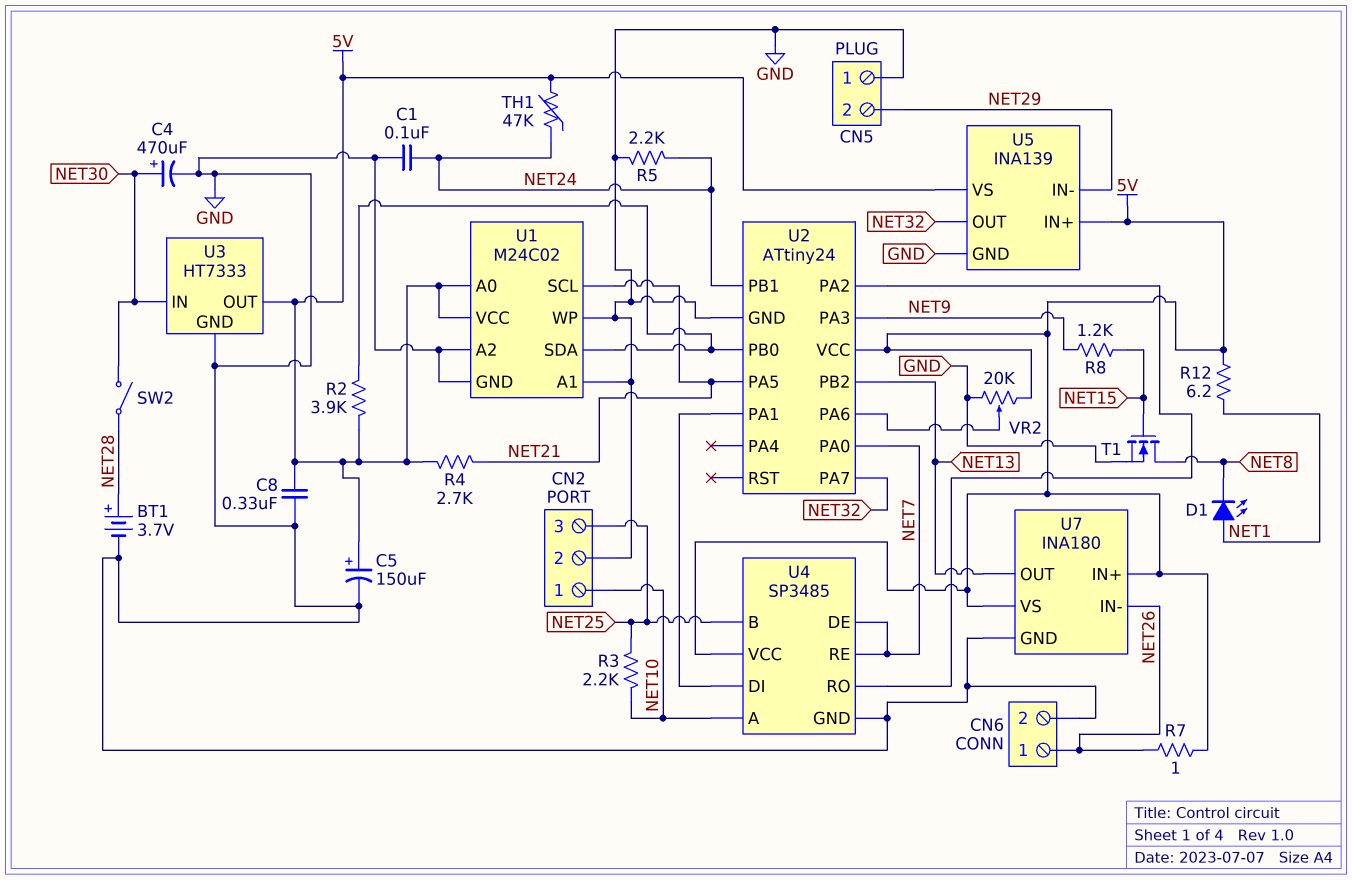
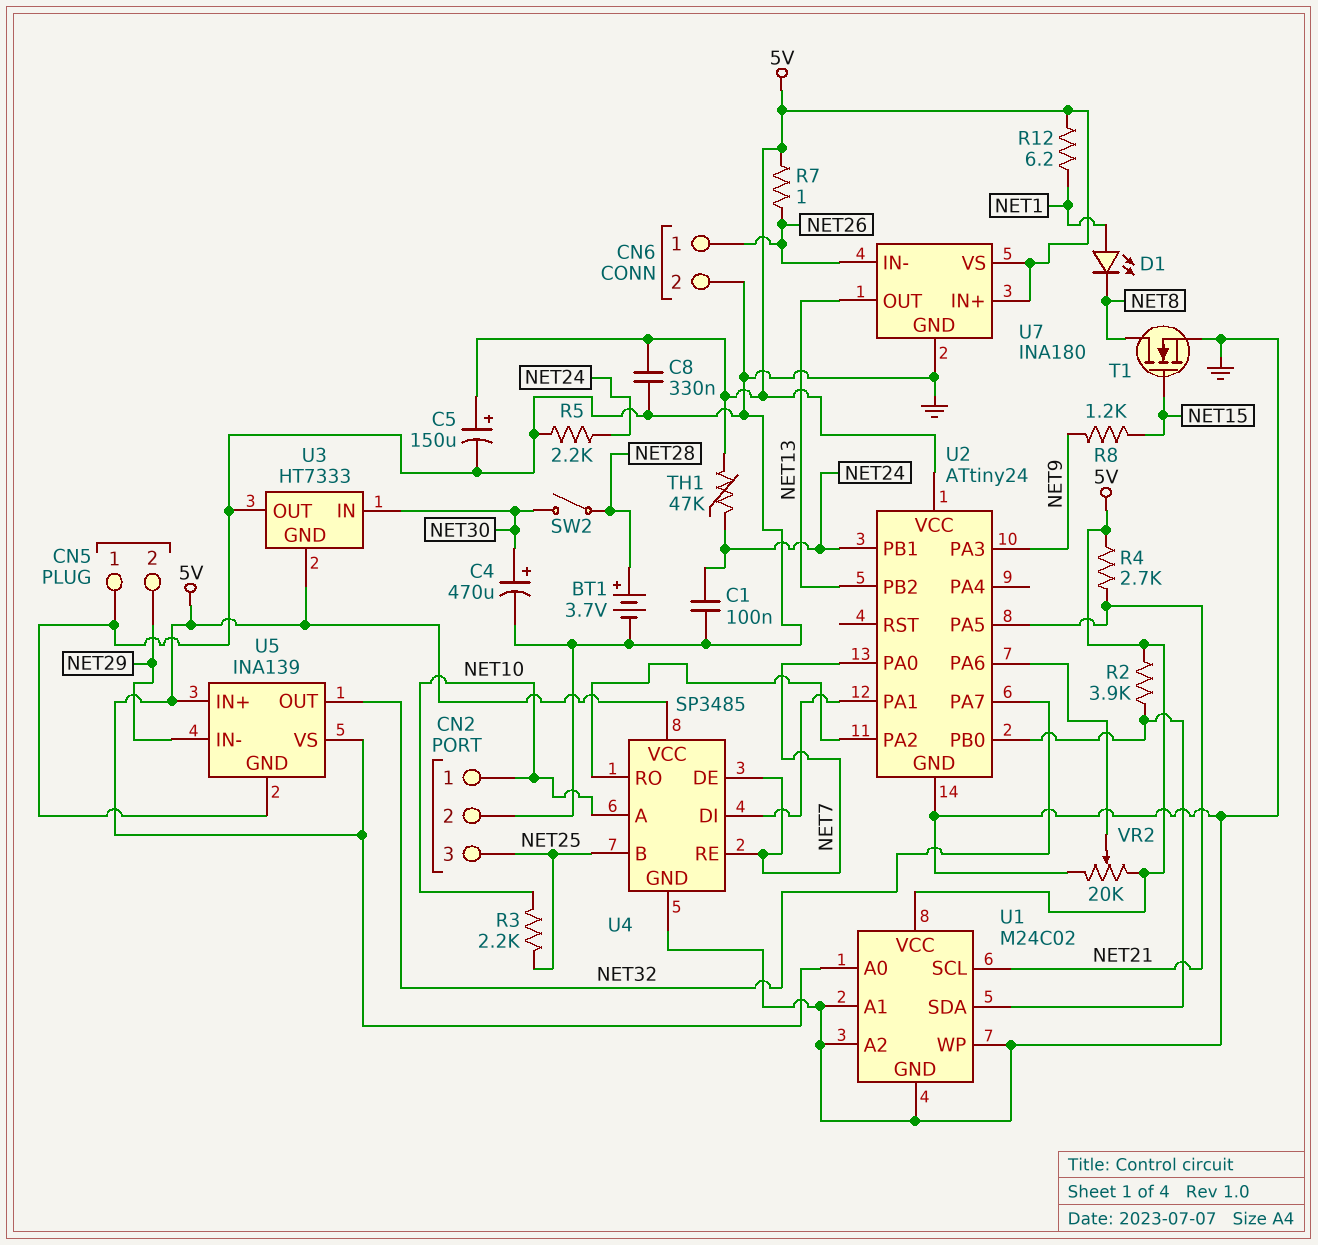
U3 pin GND: GND -> 5V
U3 pin OUT: 5V -> GND

